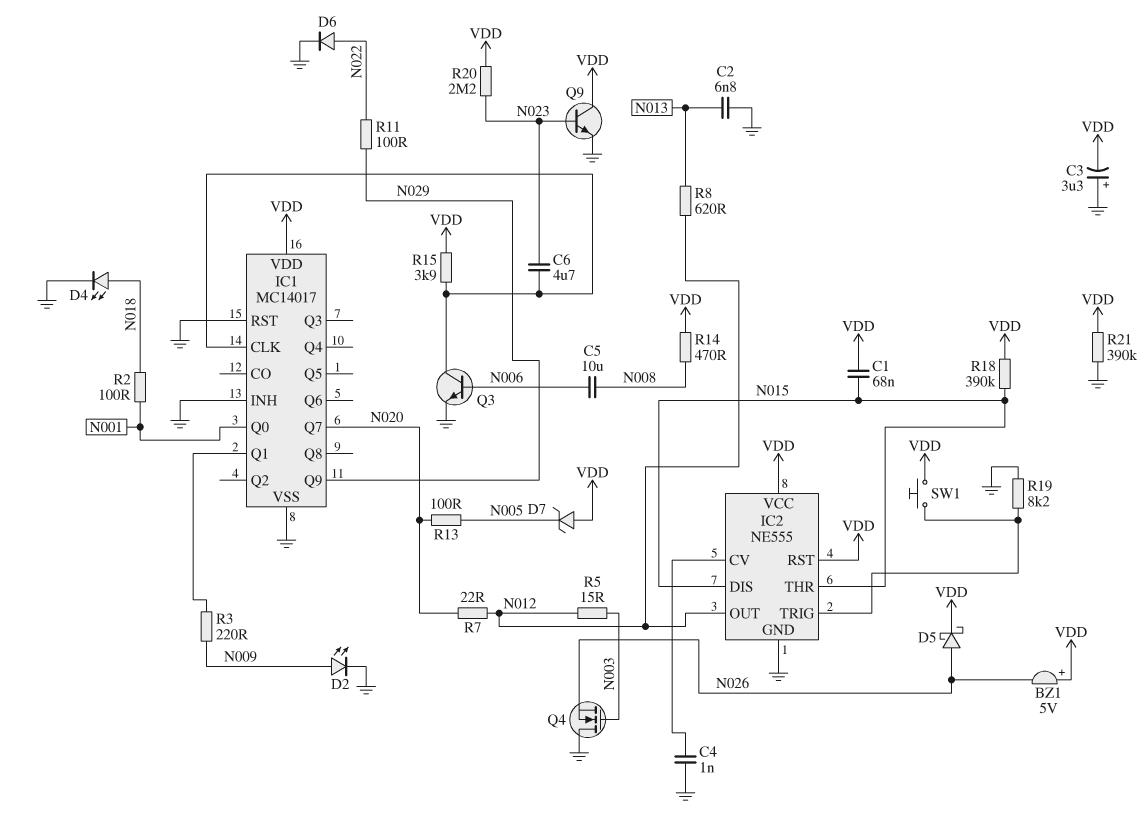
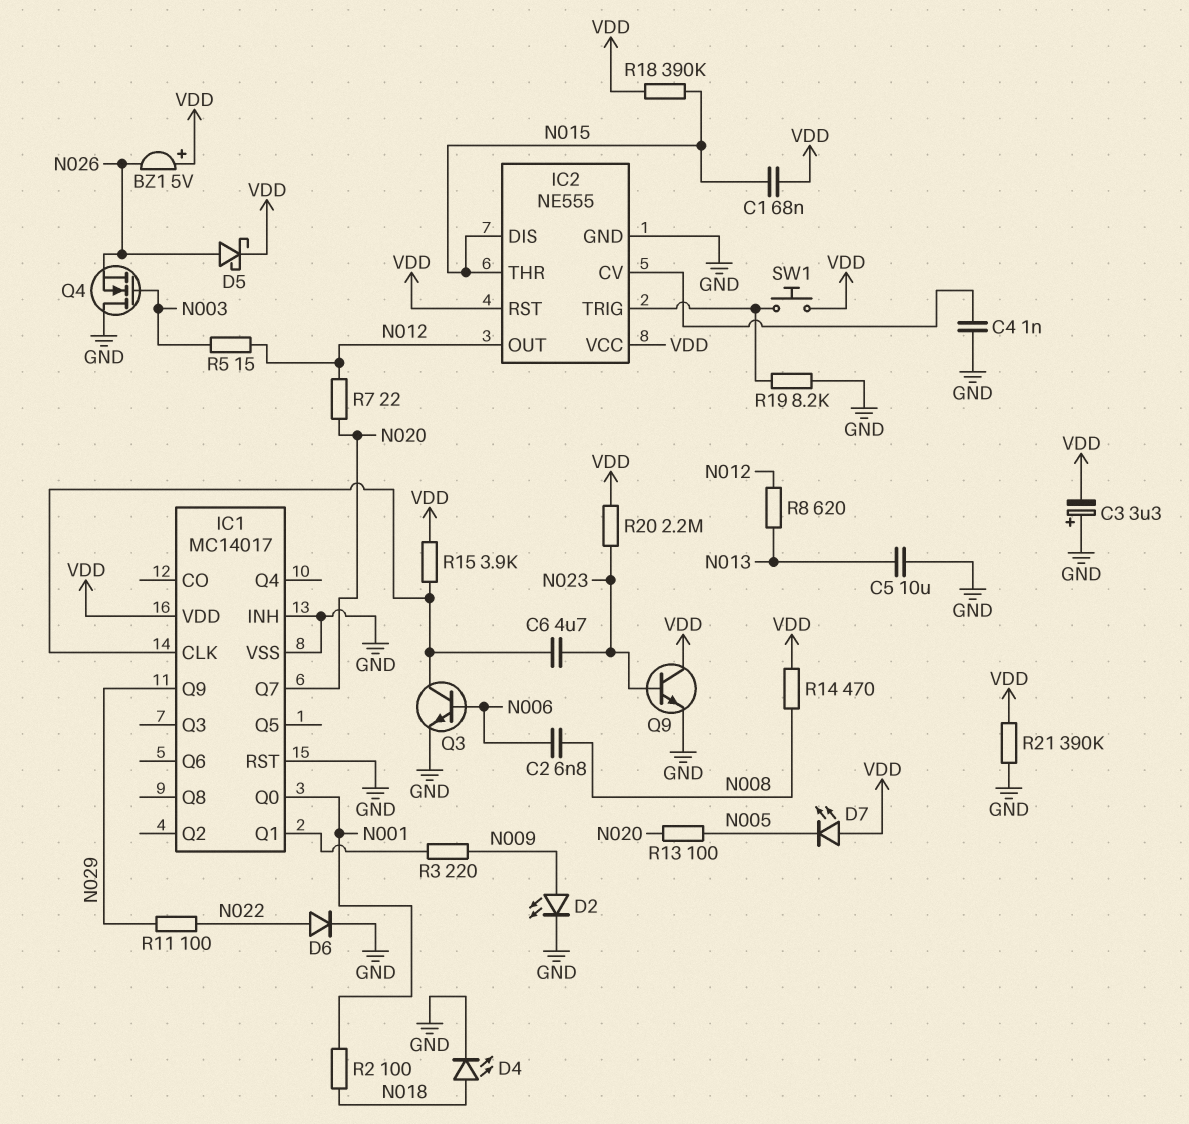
C2: 6.8nF (GND, N013) -> 6.8nF (N006, N008)
C5: 10uF (N006, N008) -> 10uF (GND, N013)
D7: zener (A VDD, K N005) -> LED (A VDD, K N005)

